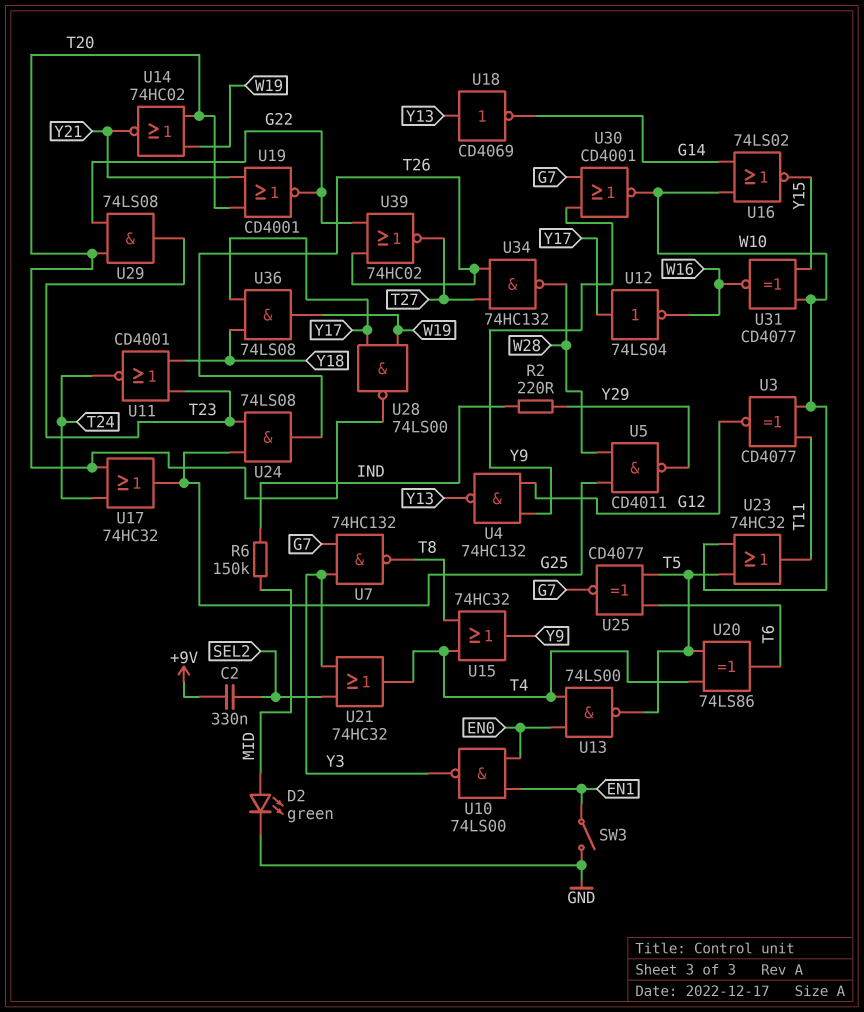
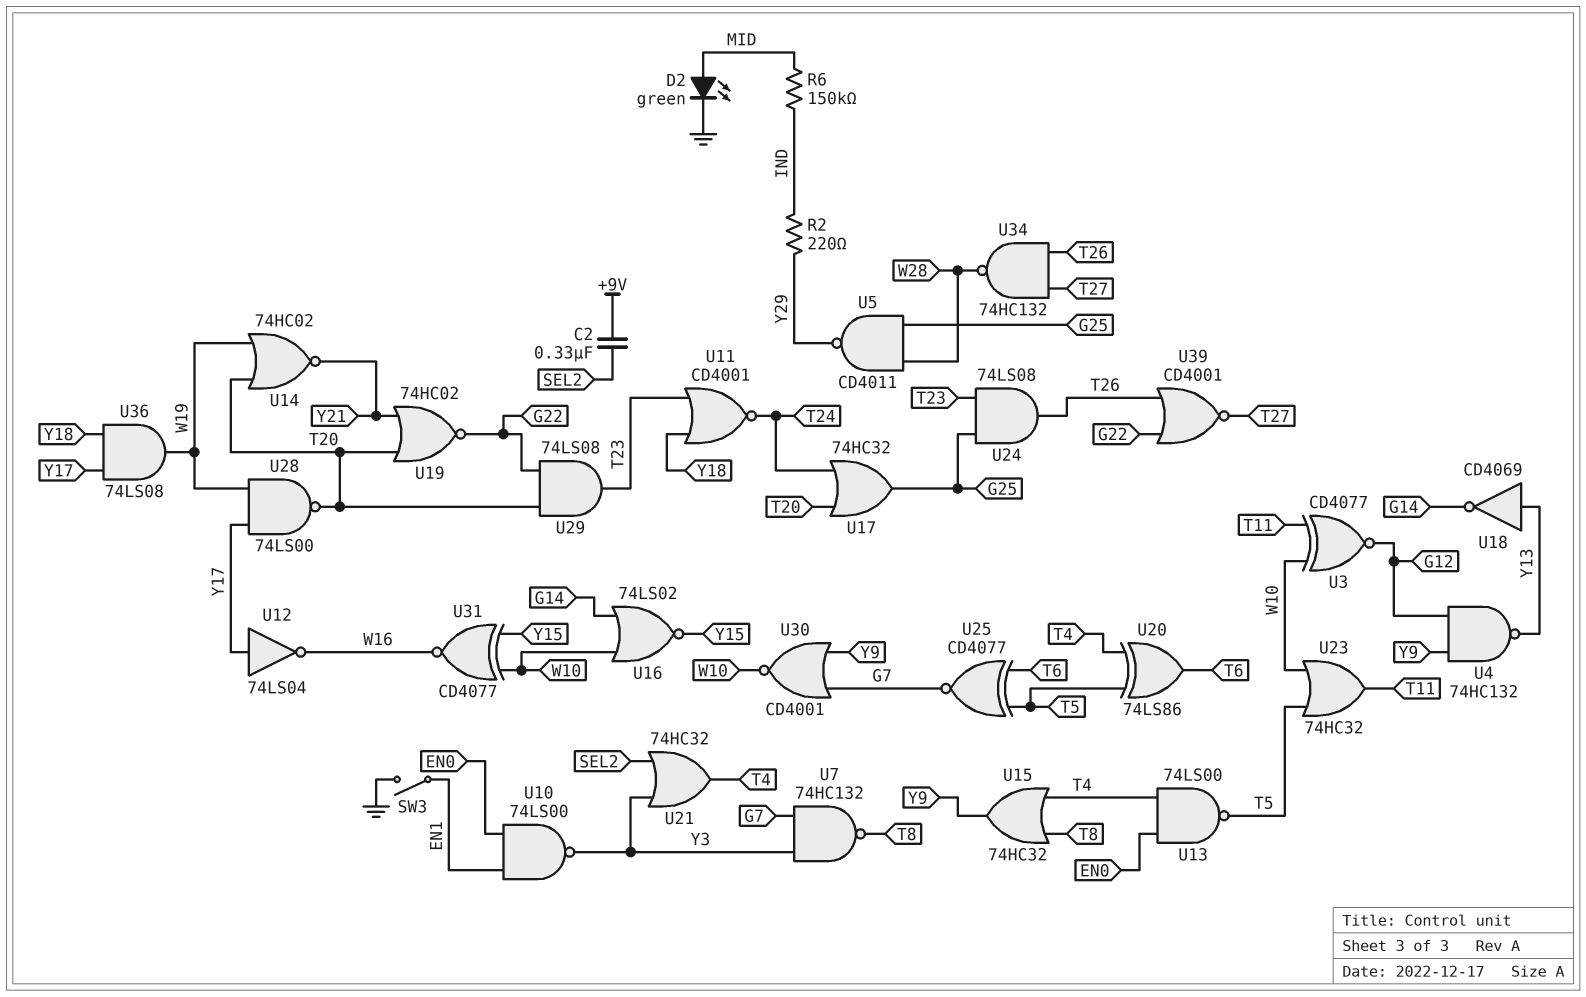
U19: NOR CD4001 (in T20, in Y21, out G22) -> NOR 74HC02 (in T20, in Y21, out G22)
U39: NOR 74HC02 (in G22, in T26, out T27) -> NOR CD4001 (in G22, in T26, out T27)

